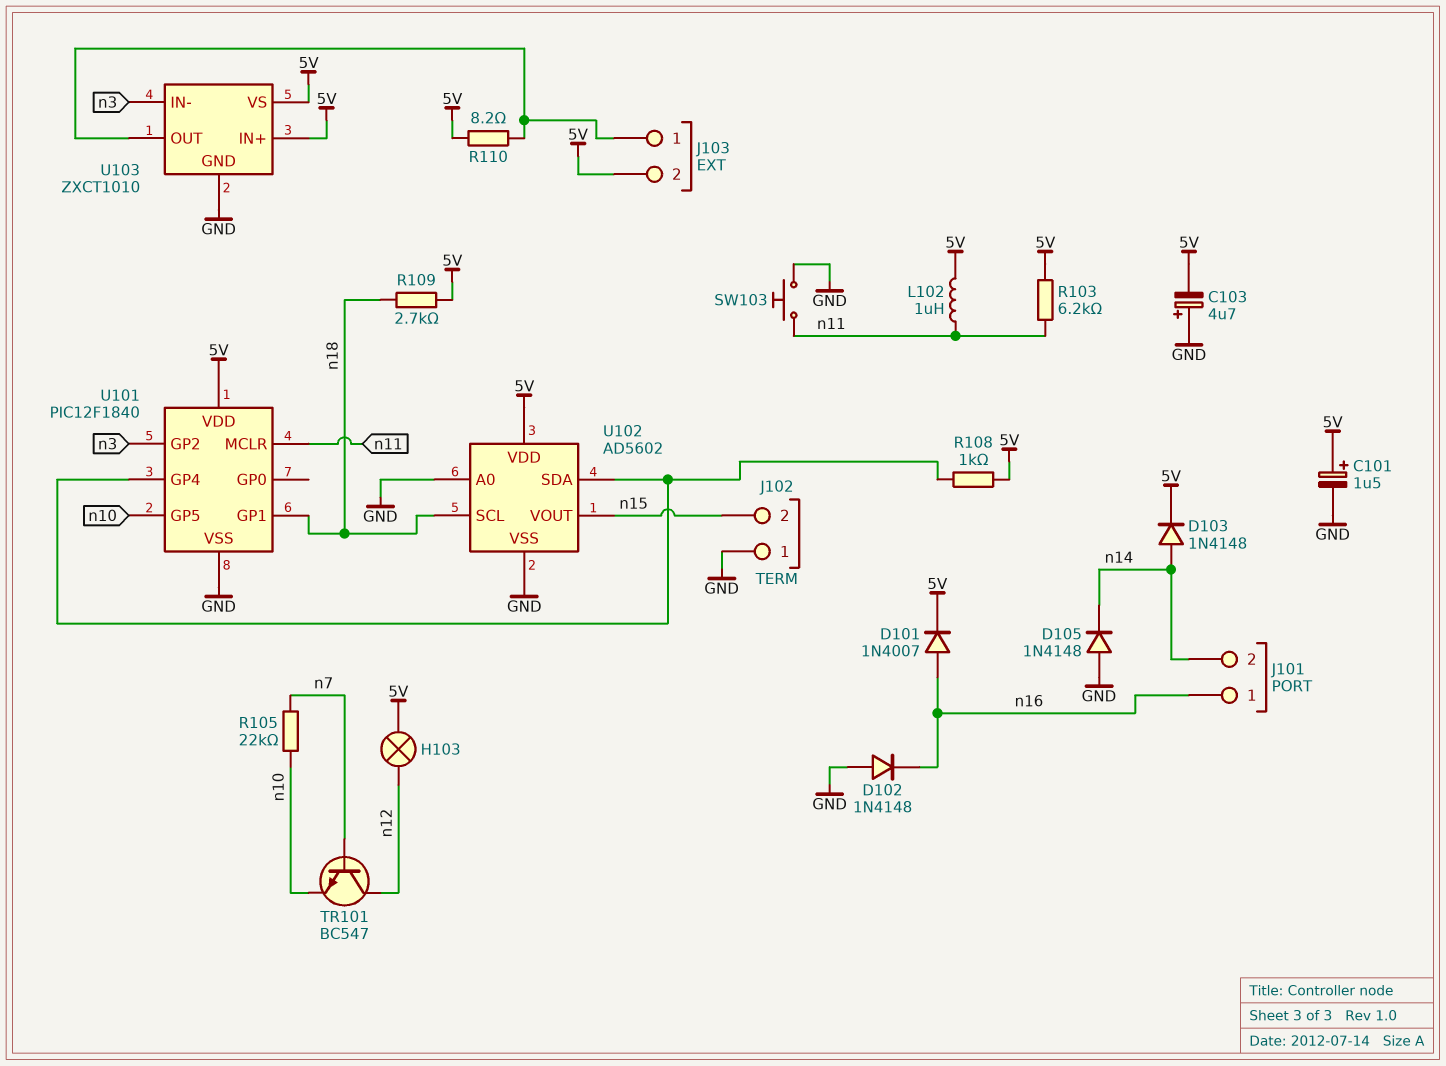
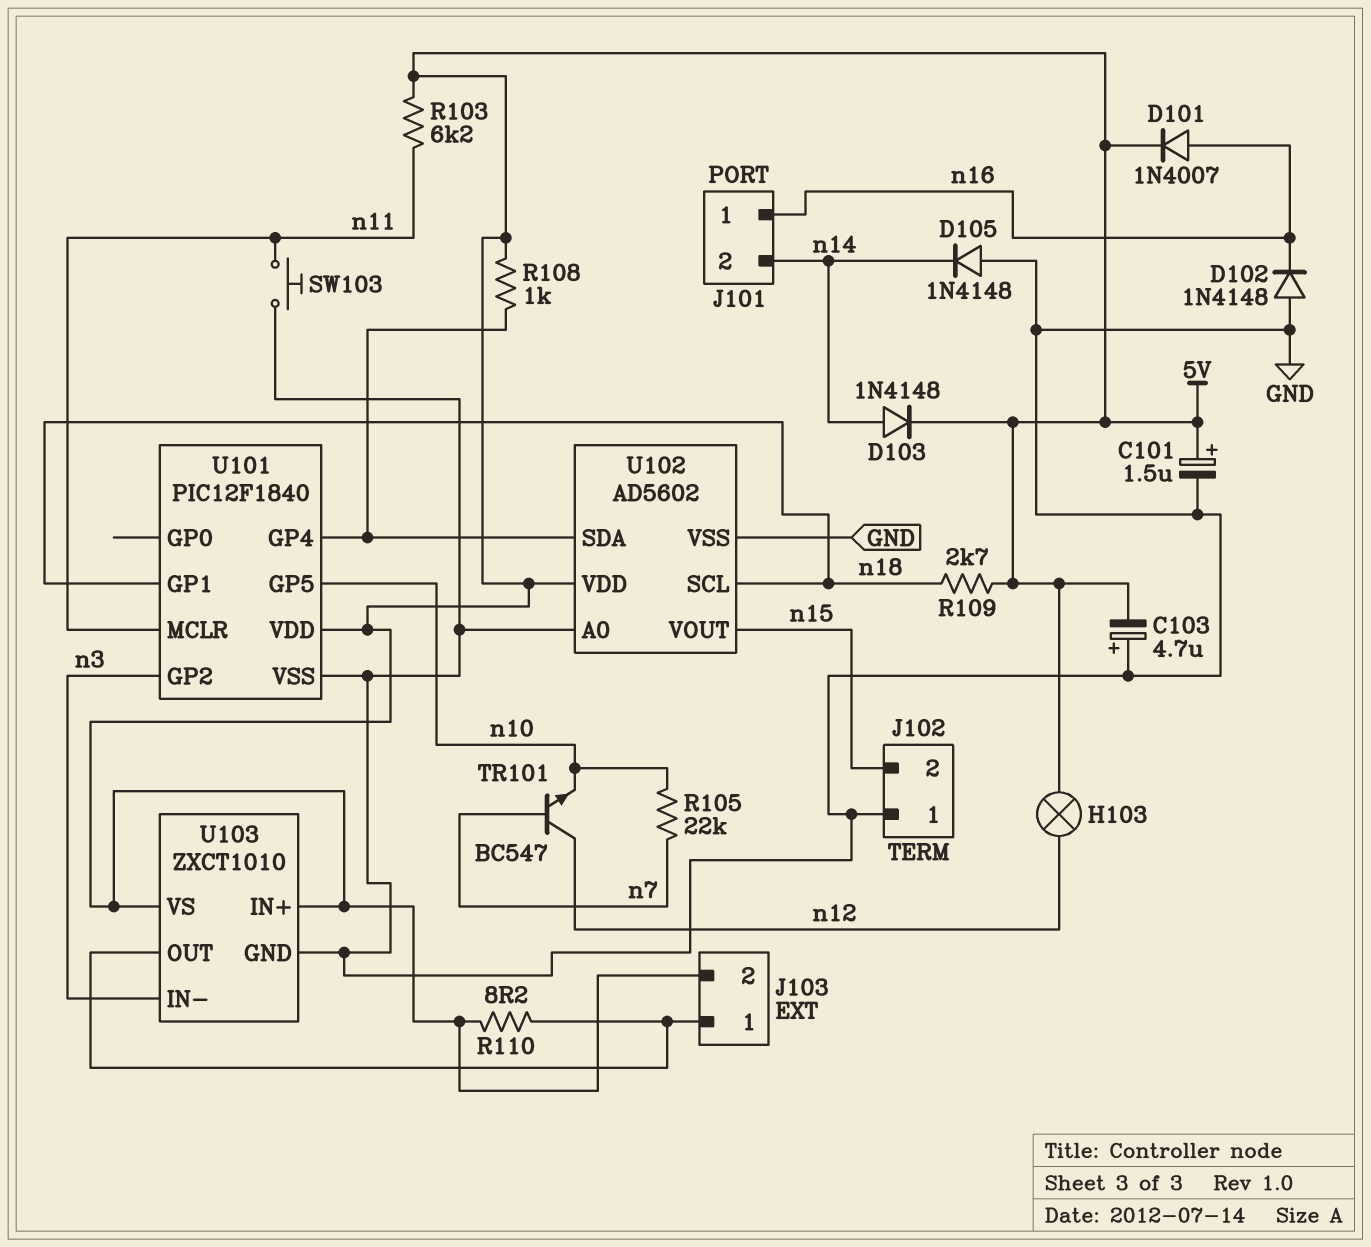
L102: 1uH (5V, n11) -> none

